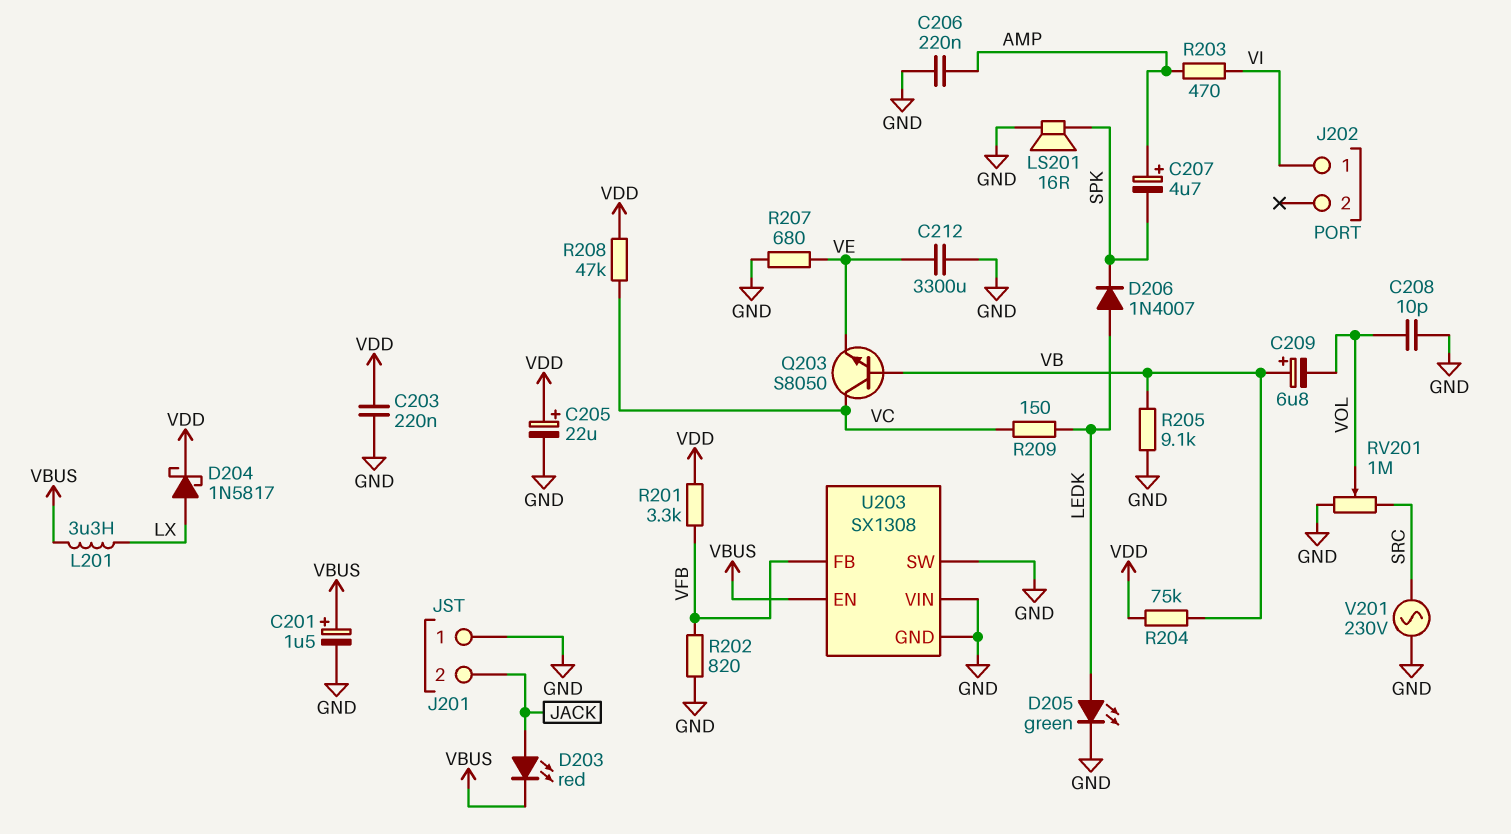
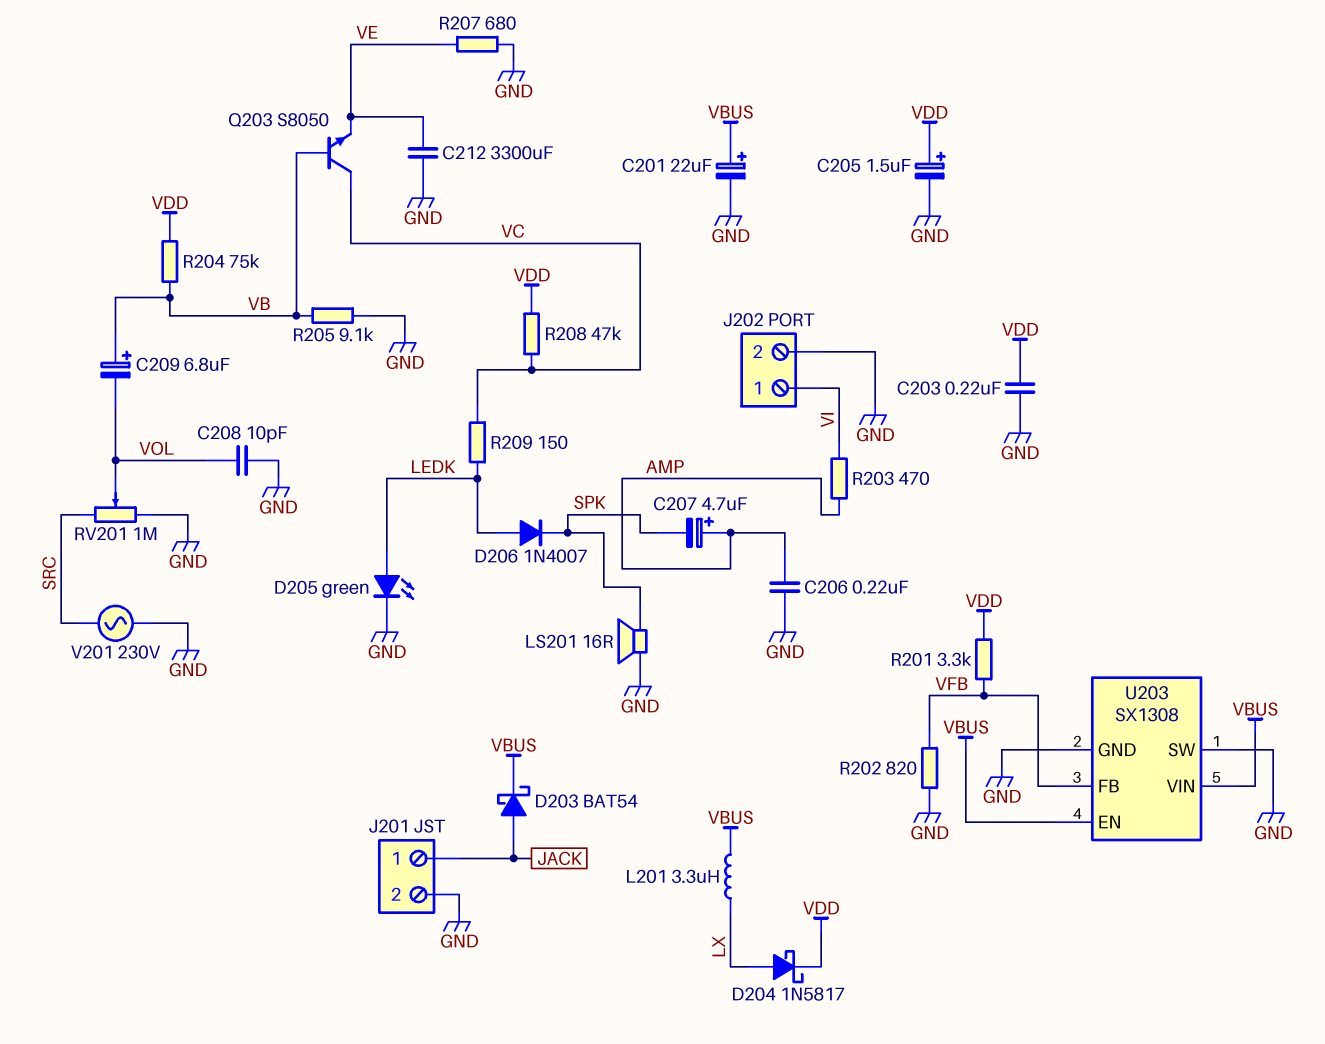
C201: 1.5uF (plus VBUS, minus GND) -> 22uF (plus VBUS, minus GND)
C205: 22uF (plus VDD, minus GND) -> 1.5uF (plus VDD, minus GND)
D203: LED red (A JACK, K VBUS) -> schottky BAT54 (A JACK, K VBUS)
J201 pin 1: GND -> JACK
J201 pin 2: JACK -> GND
J202 pin 2: none -> GND
U203 pin VIN: GND -> VBUS

